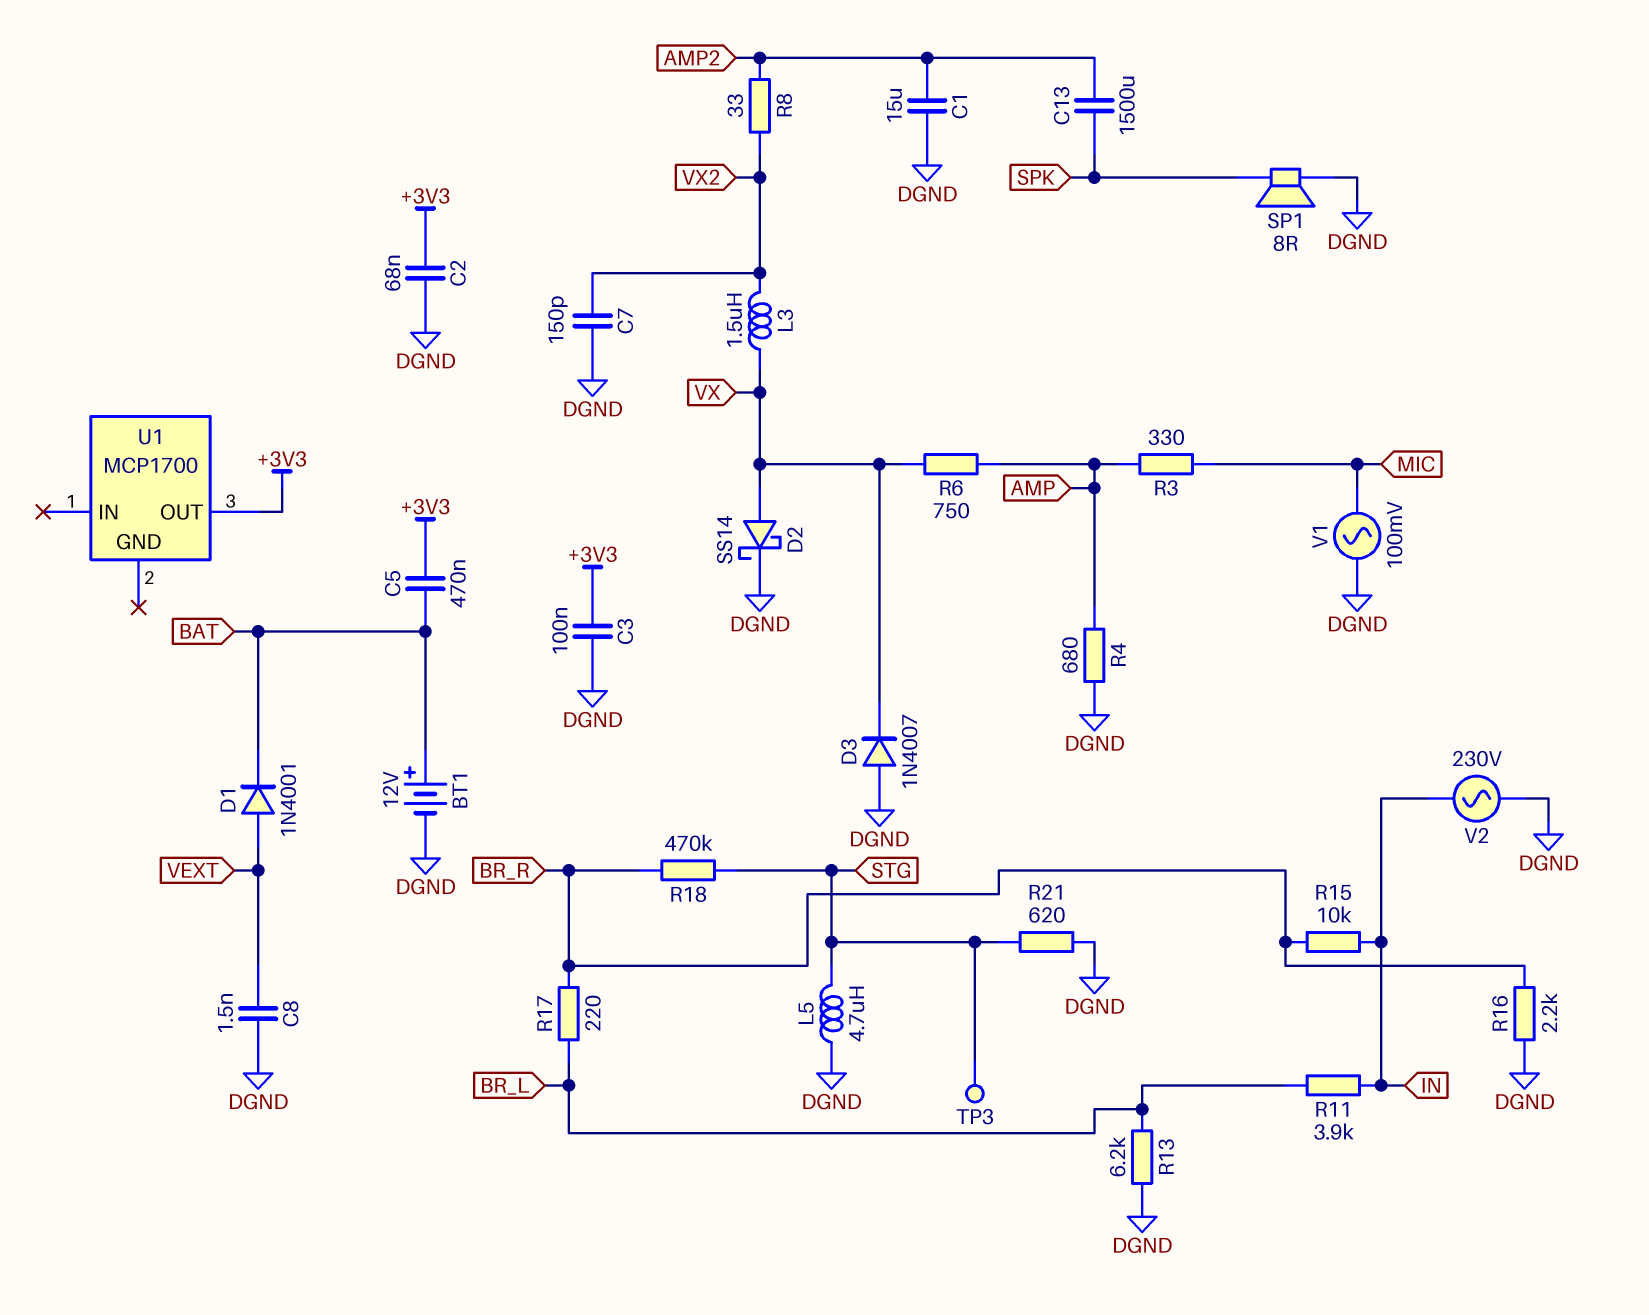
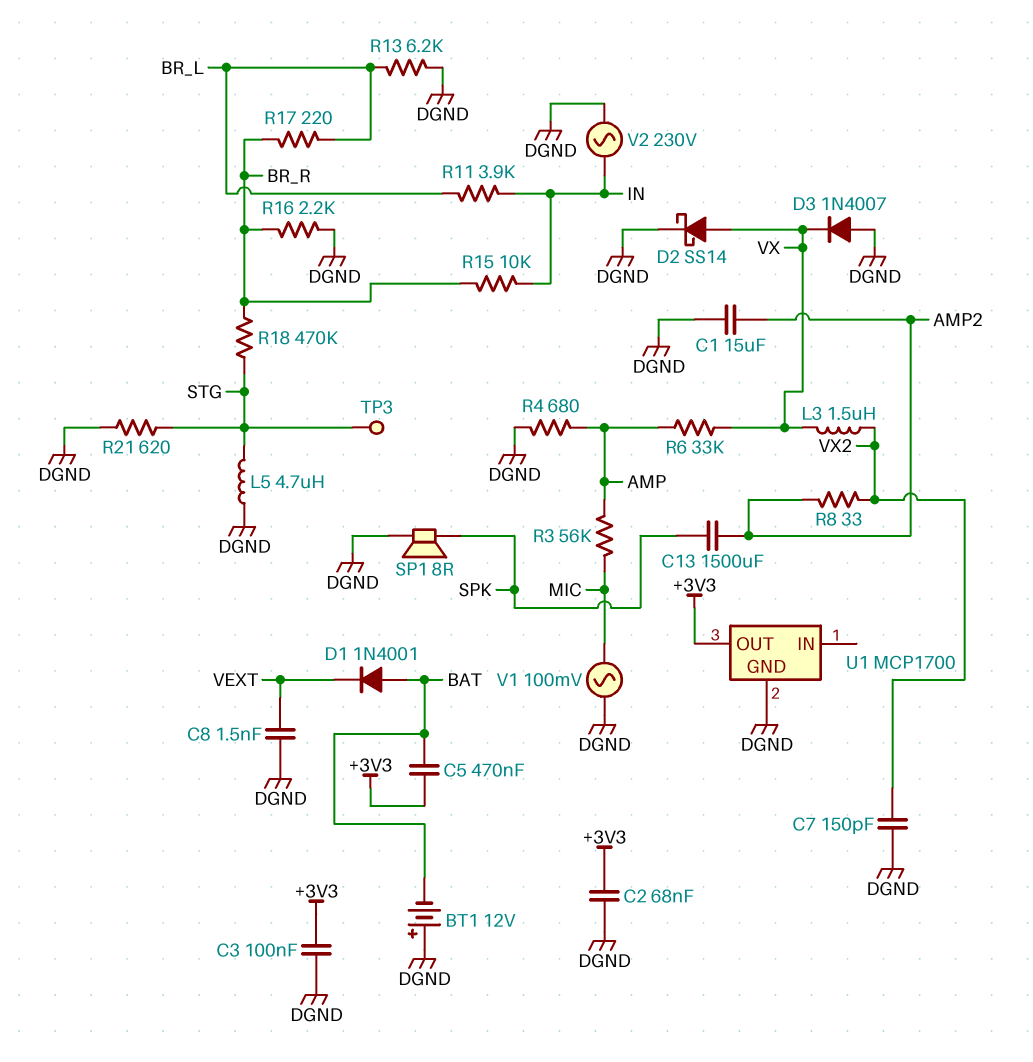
BT1: 12V (plus BAT, minus DGND) -> 12V (plus DGND, minus BAT)
D1: diode 1N4001 (A VEXT, K BAT) -> diode 1N4001 (A BAT, K VEXT)
R3: 330 (AMP, MIC) -> 56k (AMP, MIC)
R6: 750 (AMP, VX) -> 33k (AMP, VX)
U1 pin GND: none -> DGND

